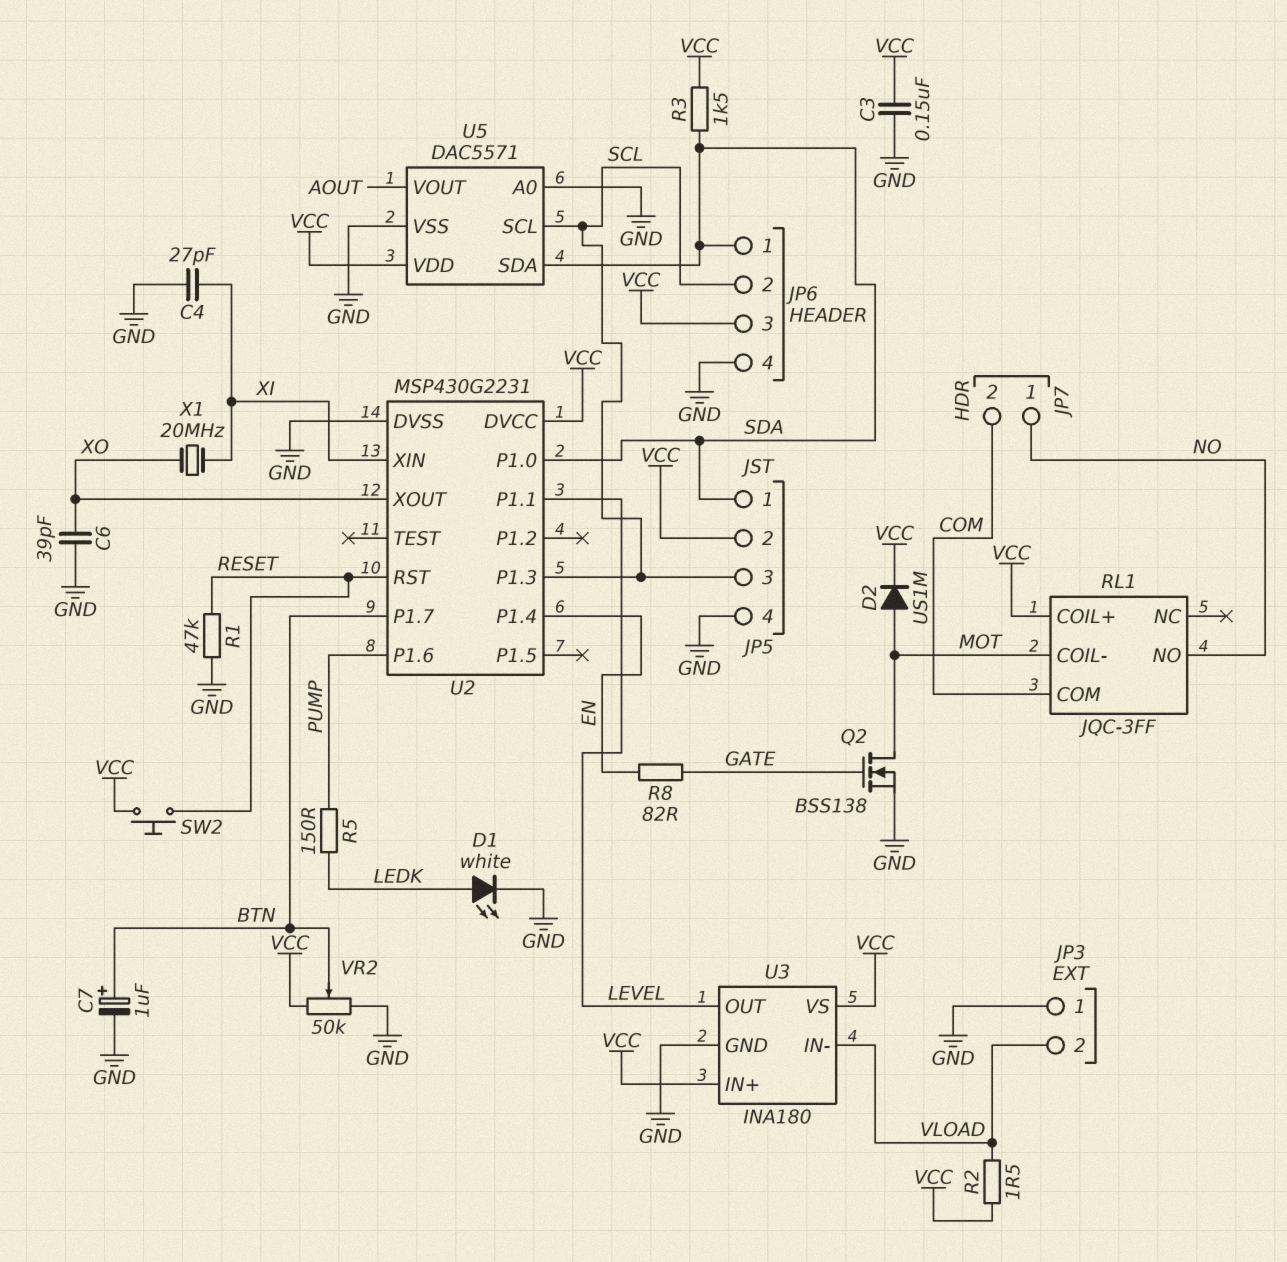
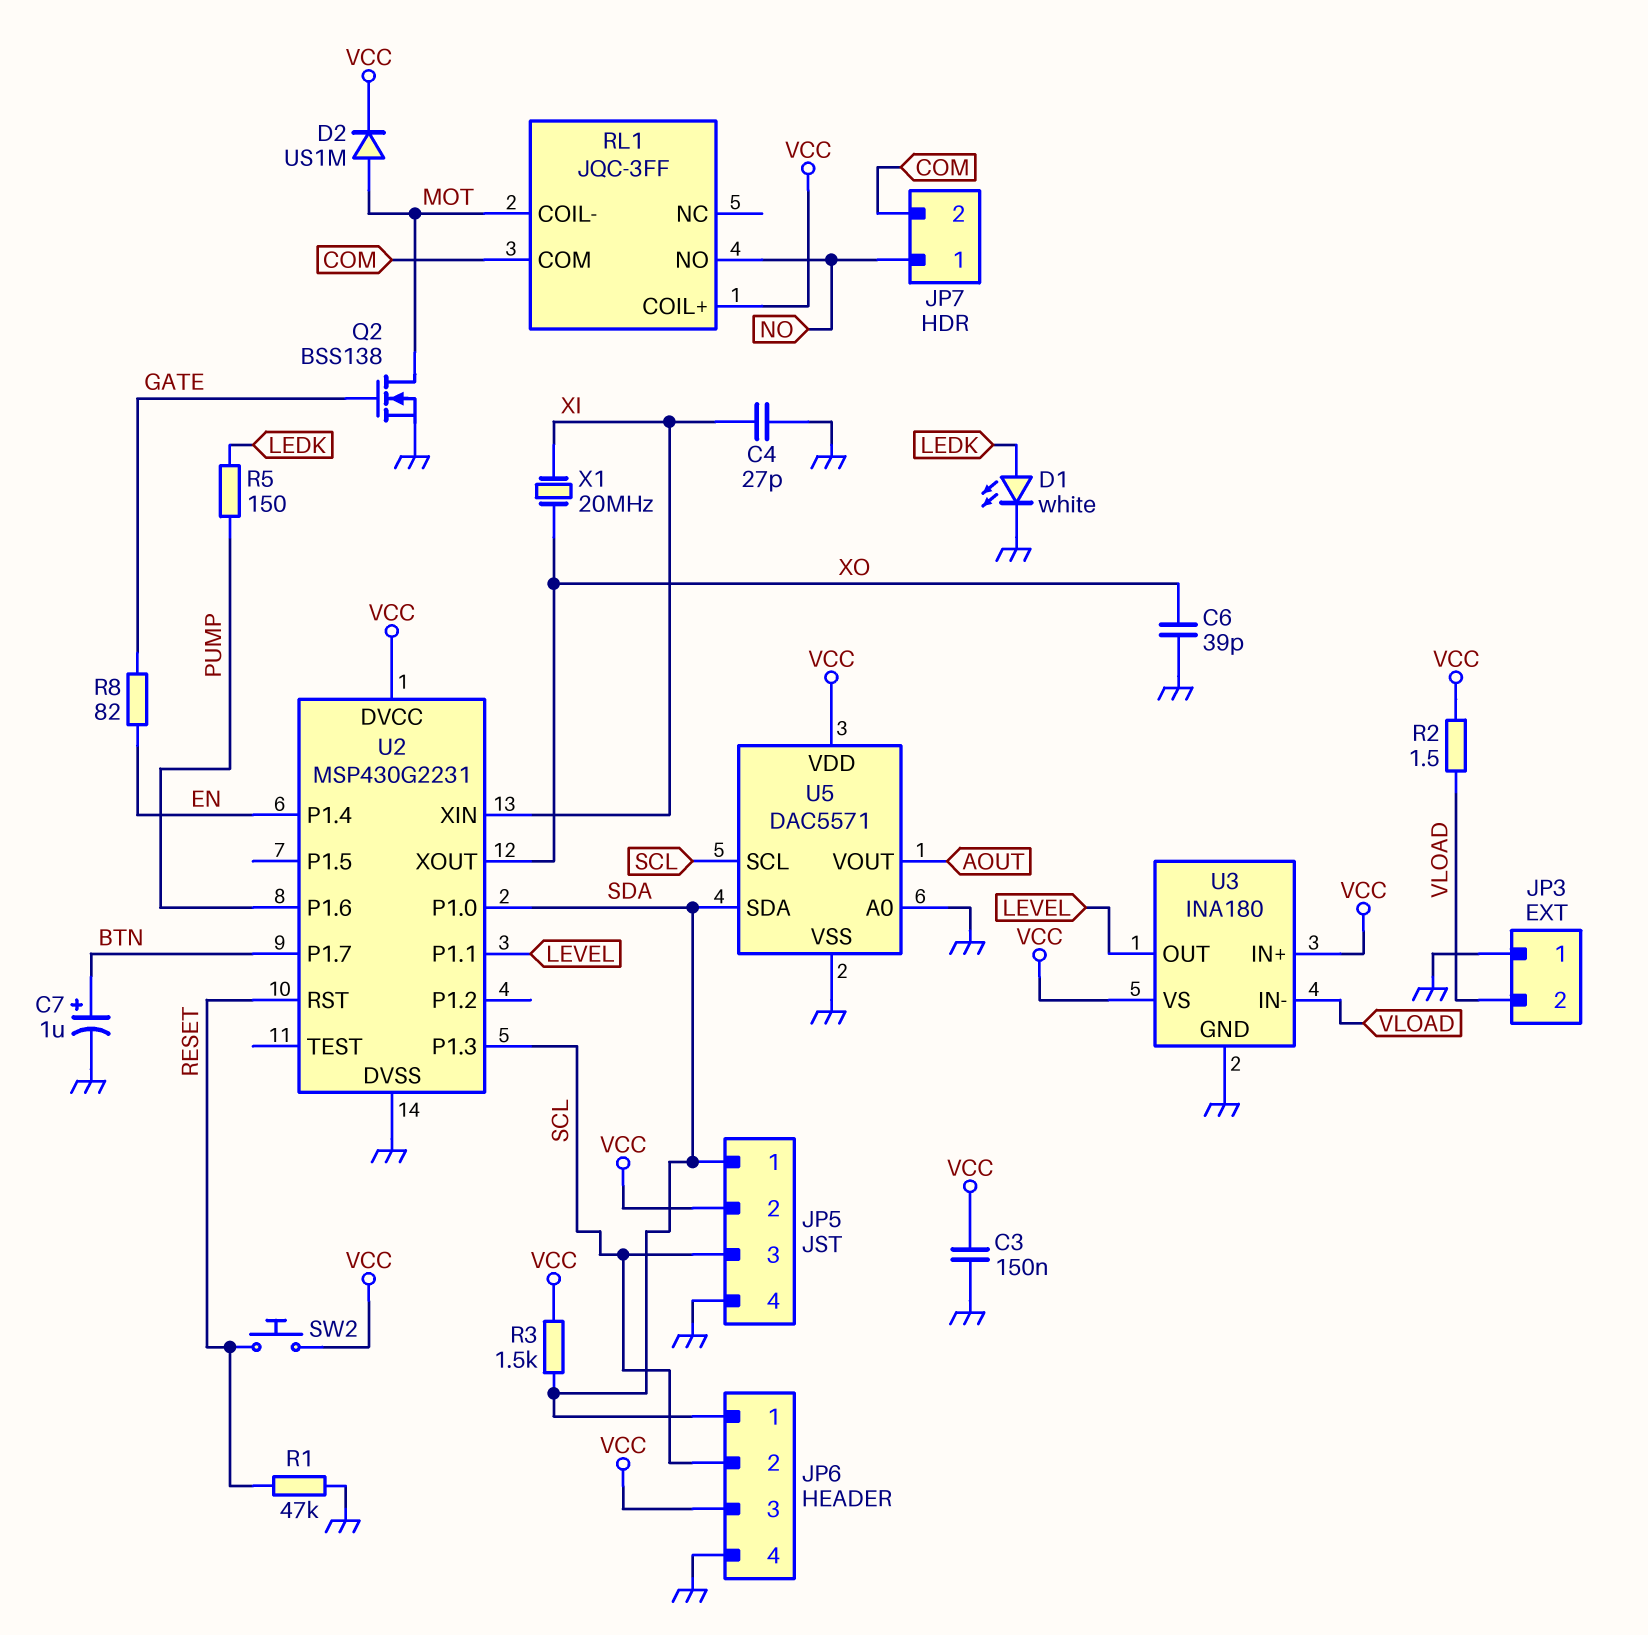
VR2: 50k (GND, VCC, wiper BTN) -> none

